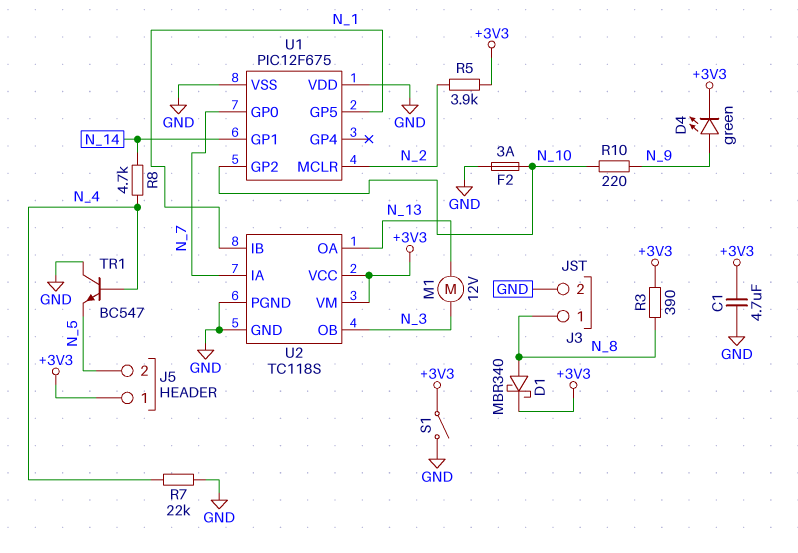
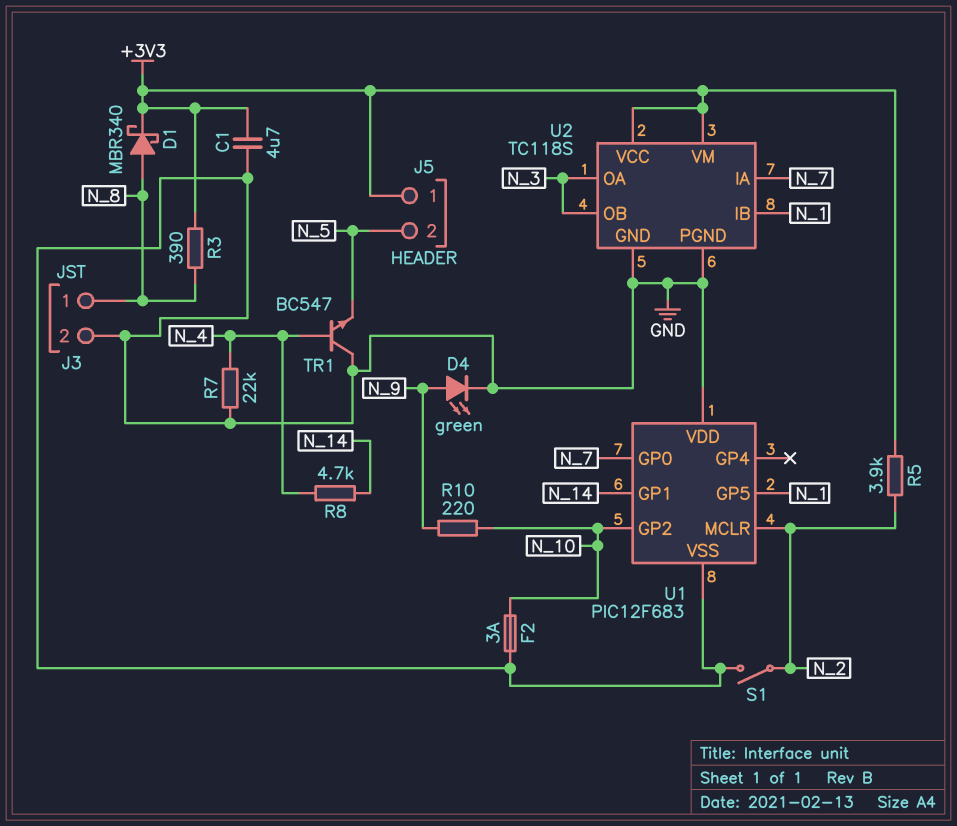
D4: LED green (A N_9, K +3V3) -> LED green (A N_9, K GND)
M1: motor 12V (N_3, N_13) -> none
S1: switch (+3V3, GND) -> switch (GND, N_2)
U1: PIC12F675 -> PIC12F683
U2 pin OA: N_13 -> N_3

